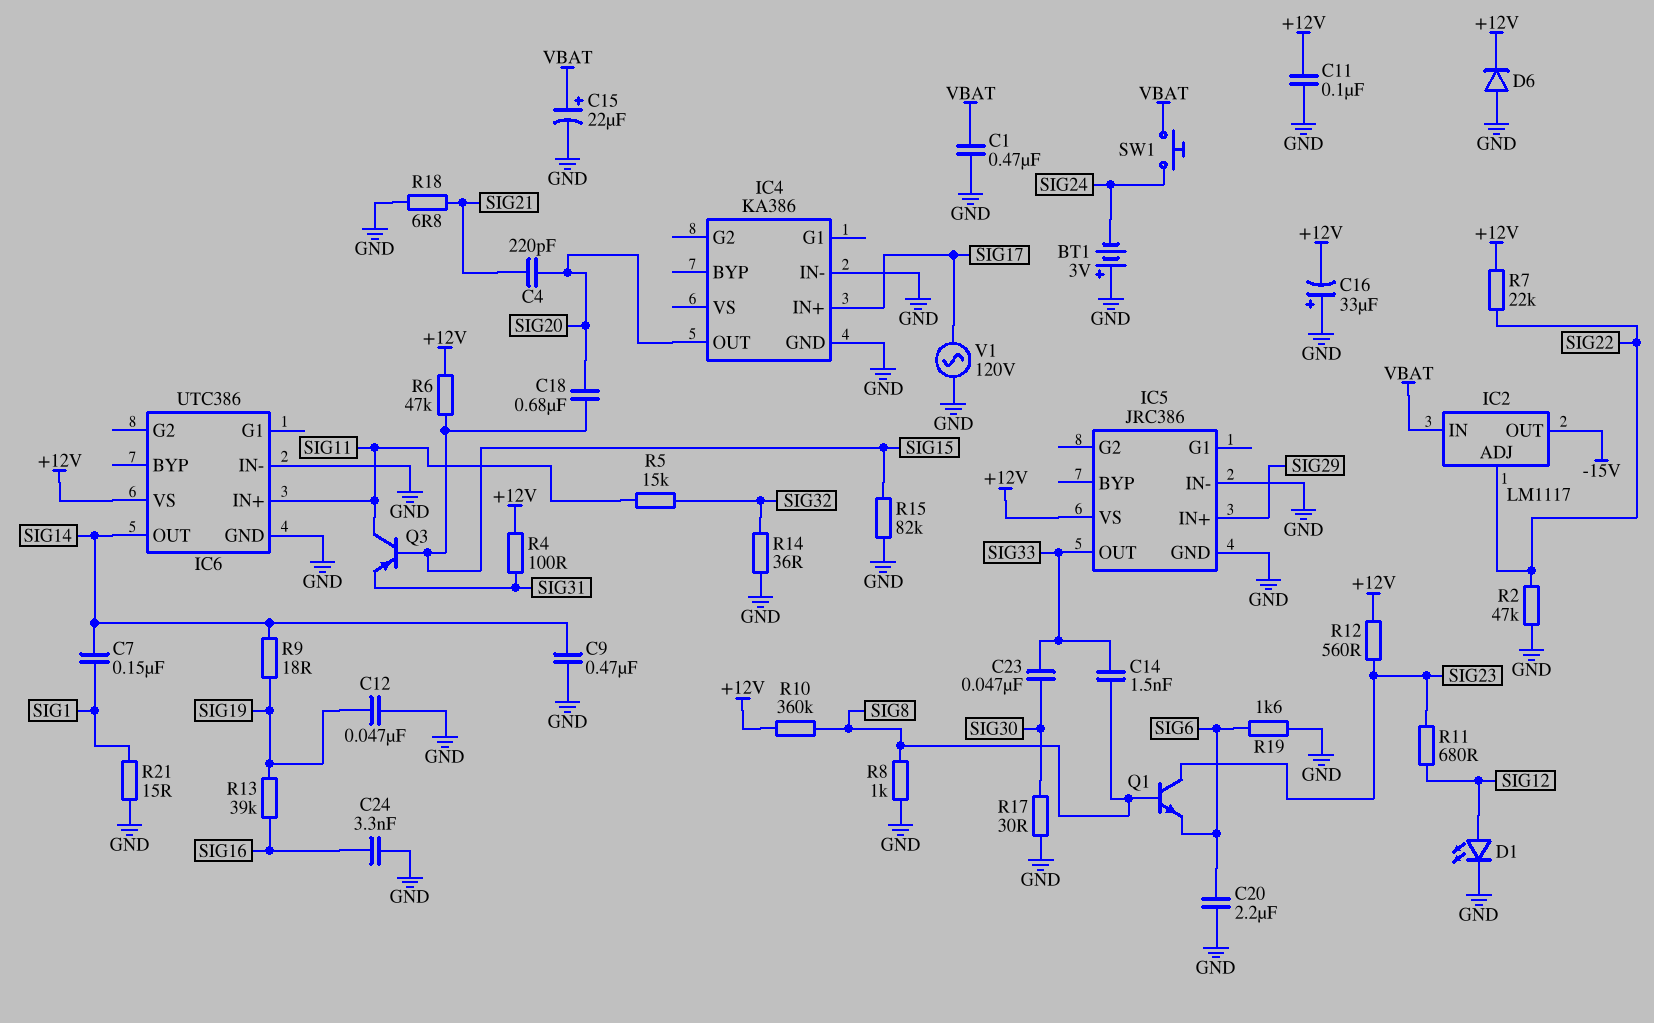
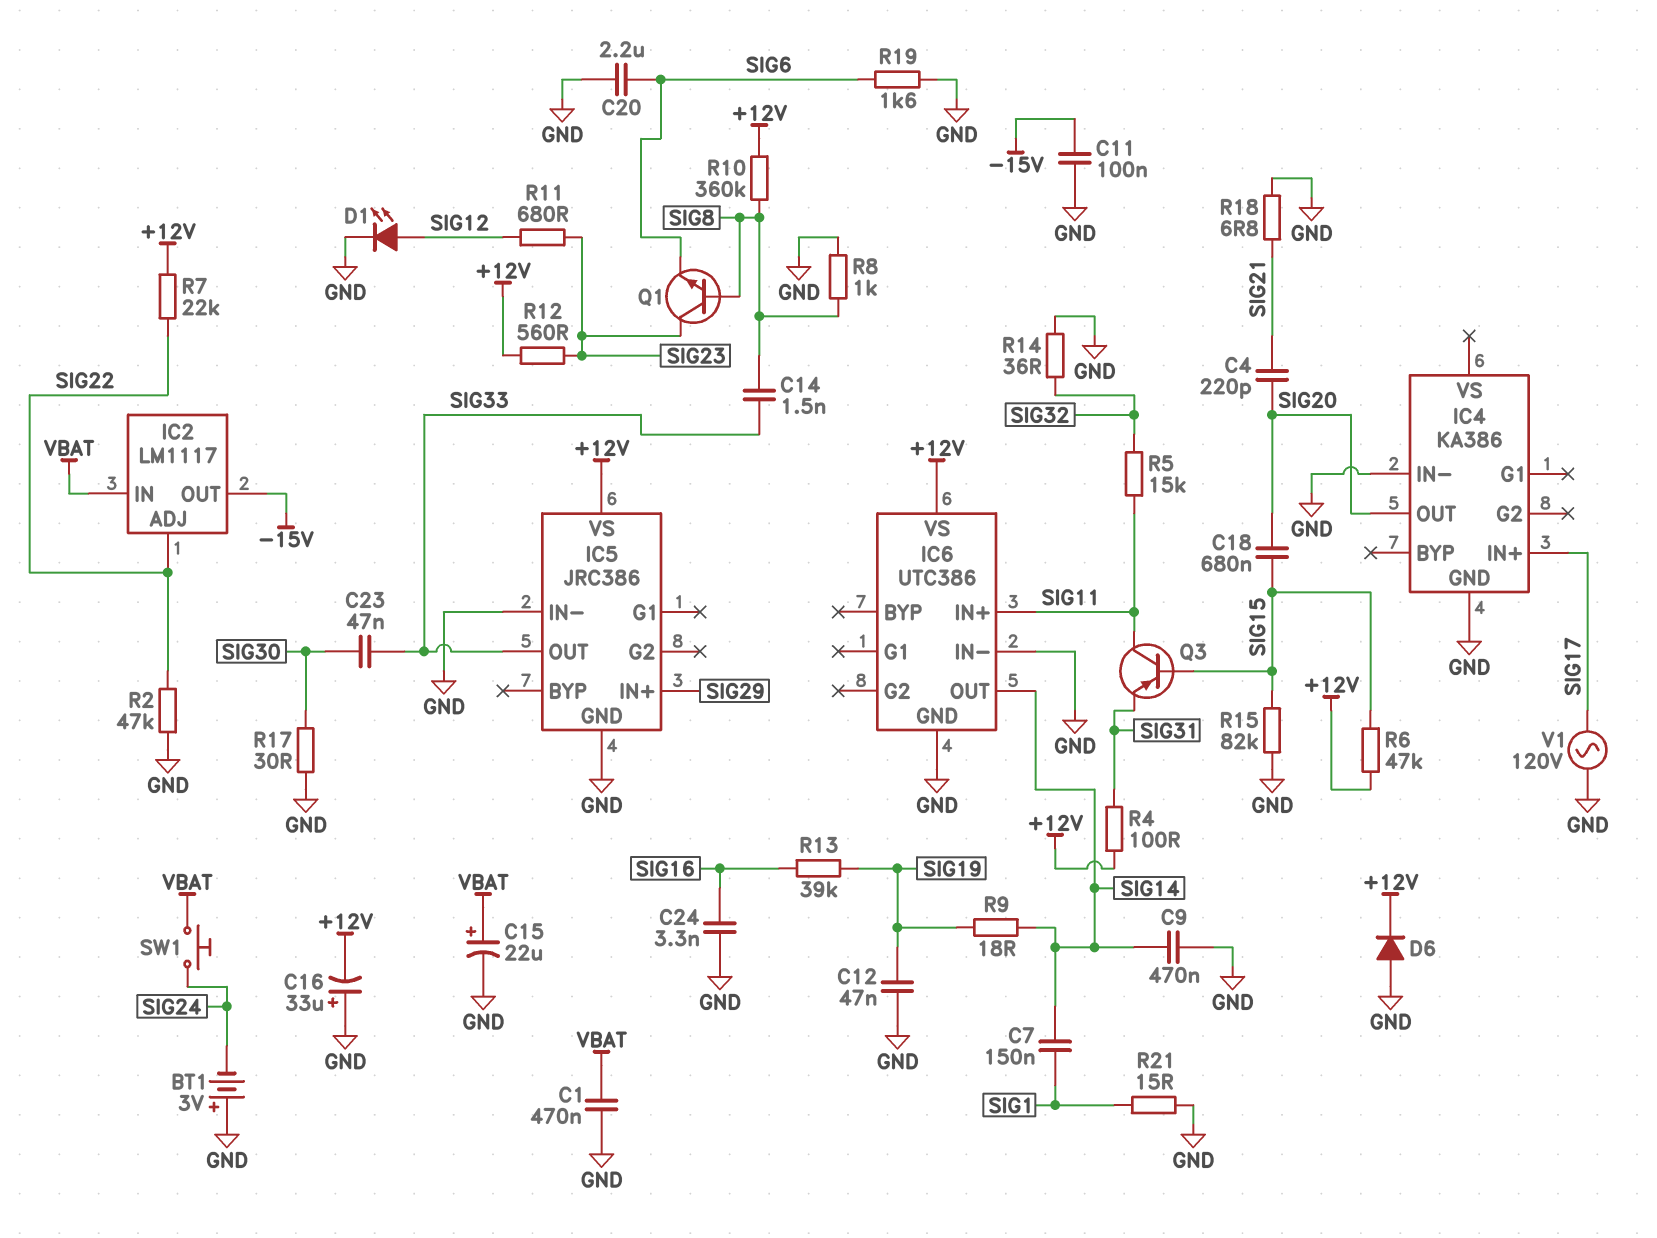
C11: 100nF (+12V, GND) -> 100nF (-15V, GND)

